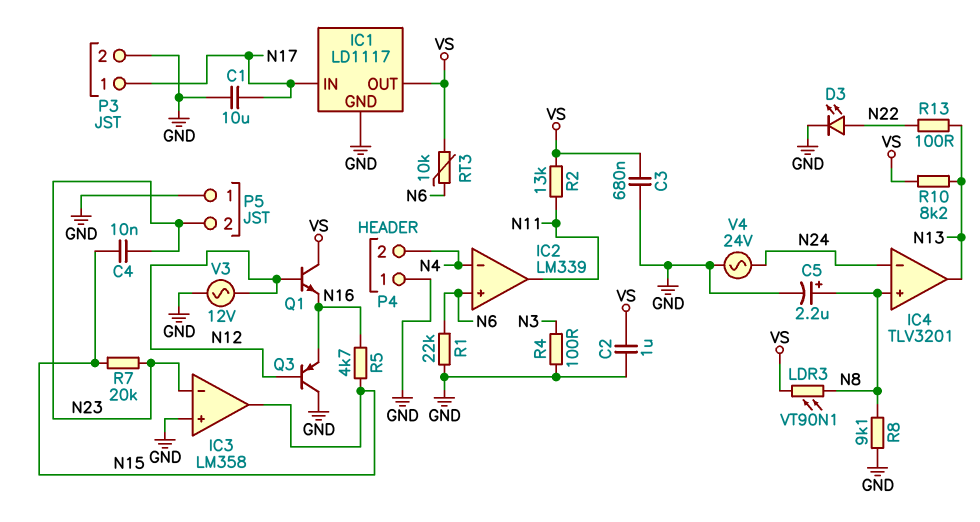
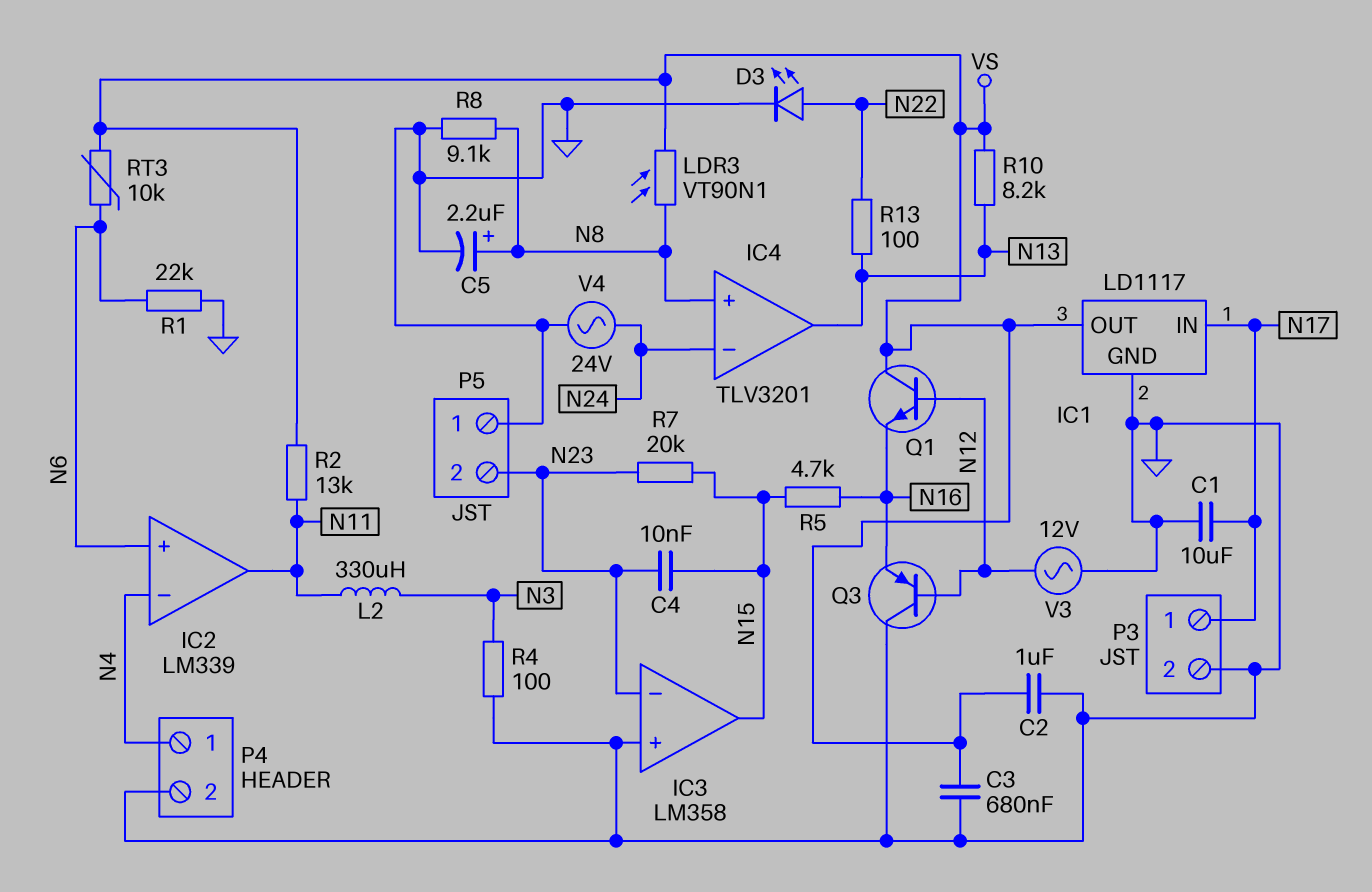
L2: none -> 330uH (N3, N11)
P4 pin 1: GND -> N4
P4 pin 2: N4 -> GND

